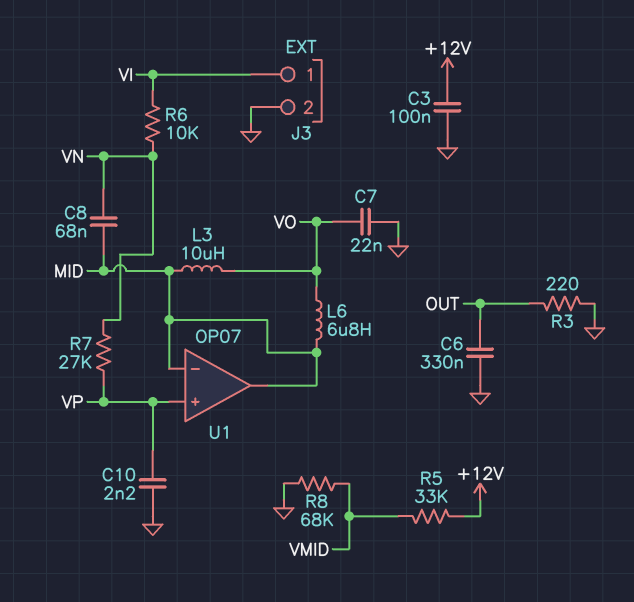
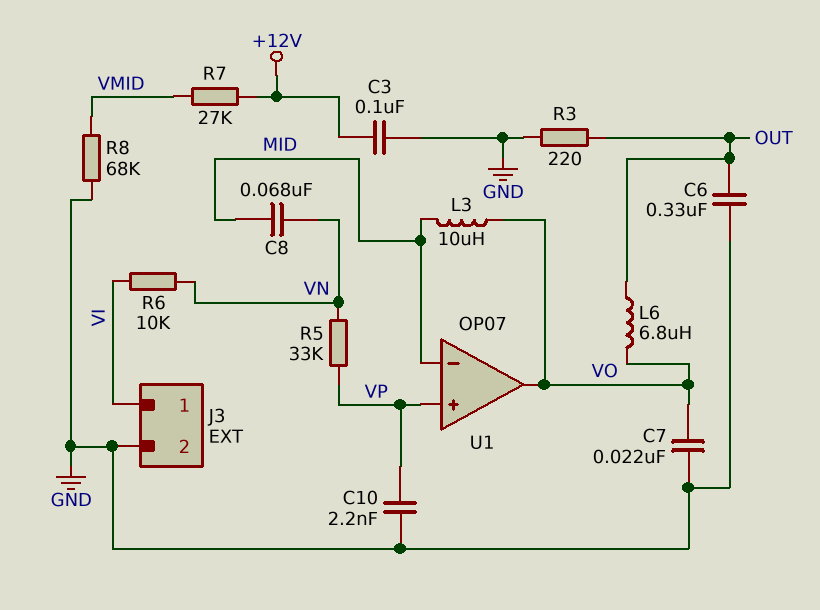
L6: 6.8uH (MID, VO) -> 6.8uH (OUT, VO)
R5: 33k (+12V, VMID) -> 33k (VN, VP)
R7: 27k (VN, VP) -> 27k (+12V, VMID)
U1 pin out: MID -> VO

